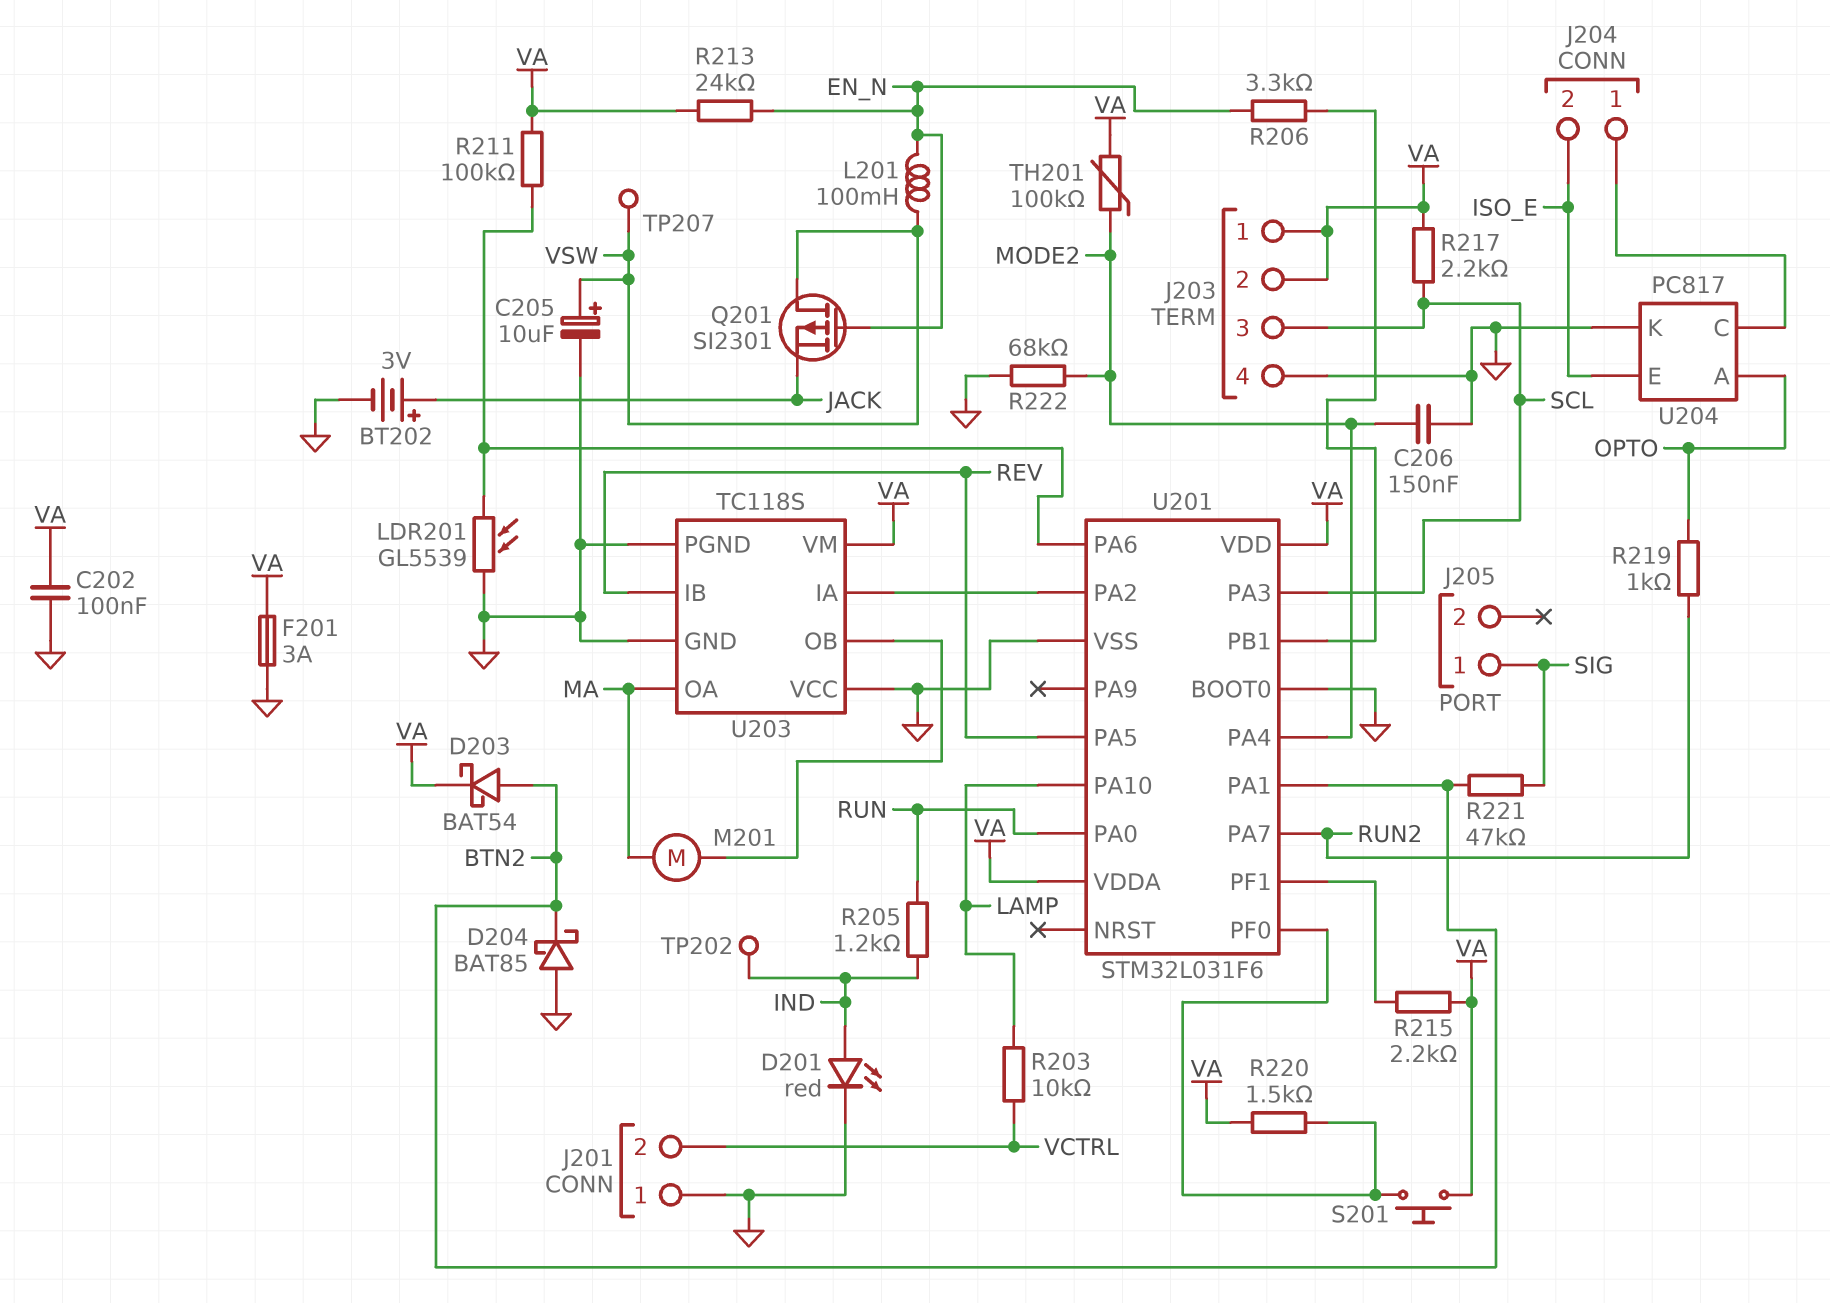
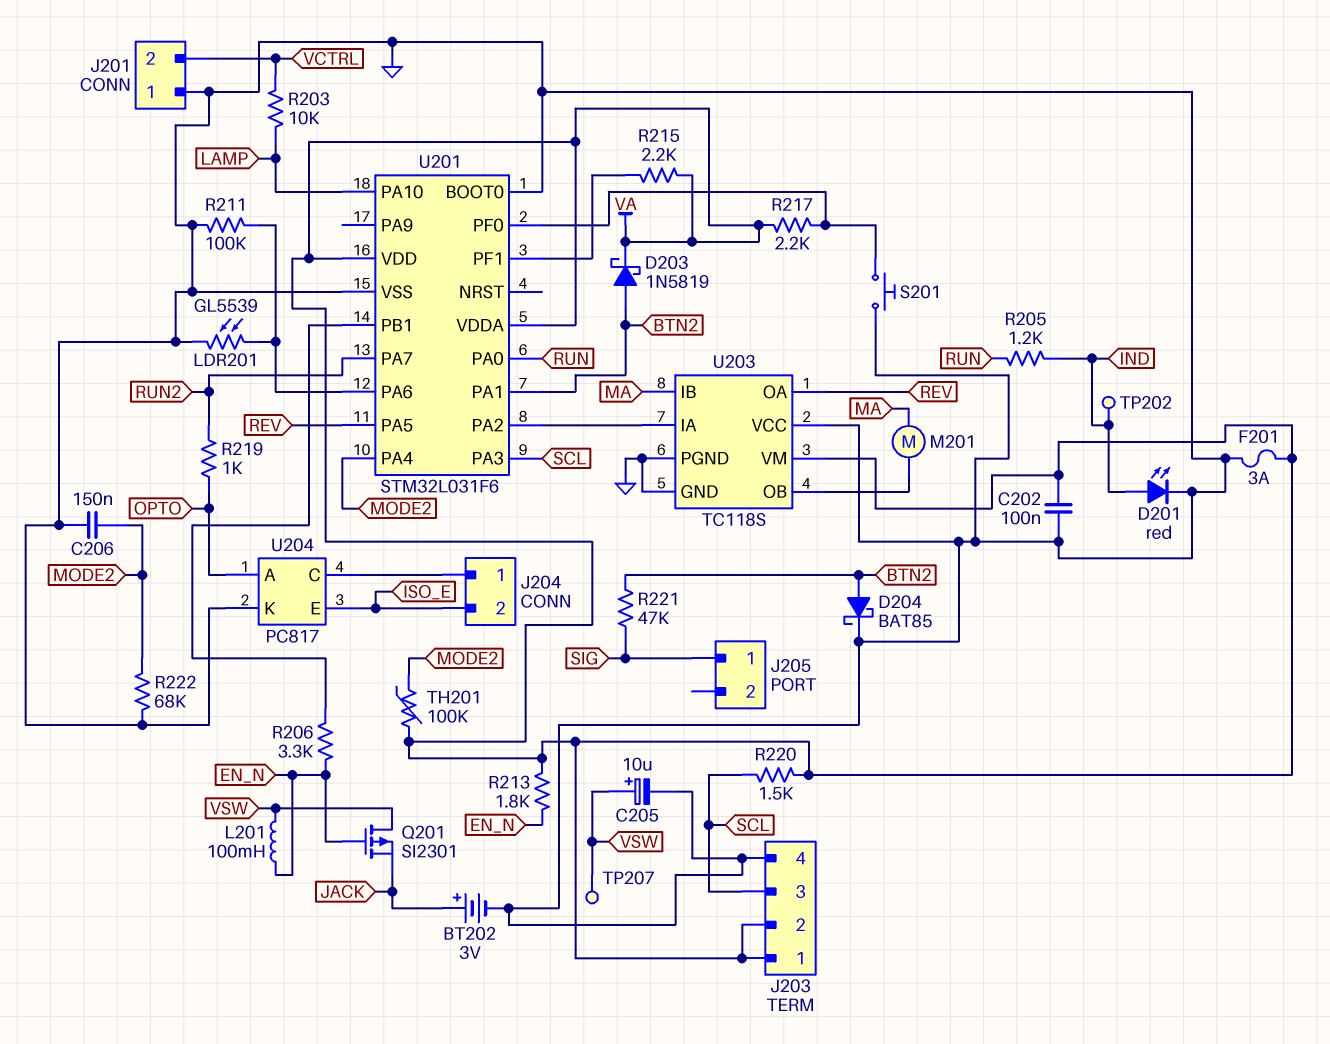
D203: schottky BAT54 (A BTN2, K VA) -> schottky 1N5819 (A BTN2, K VA)
D204: schottky BAT85 (A GND, K BTN2) -> schottky BAT85 (A BTN2, K GND)
R211: 100k (U201/PA6, VA) -> 100k (GND, U201/PA6)
R213: 24k (EN_N, VA) -> 1.8k (EN_N, VA)
R217: 2.2k (SCL, VA) -> 2.2k (U201/PF0, VA)
R220: 1.5k (U201/PF0, VA) -> 1.5k (SCL, VA)
S201: button (U201/PF0, VA) -> button (GND, U201/PF0)
U203 pin IB: REV -> MA
U203 pin OA: MA -> REV

